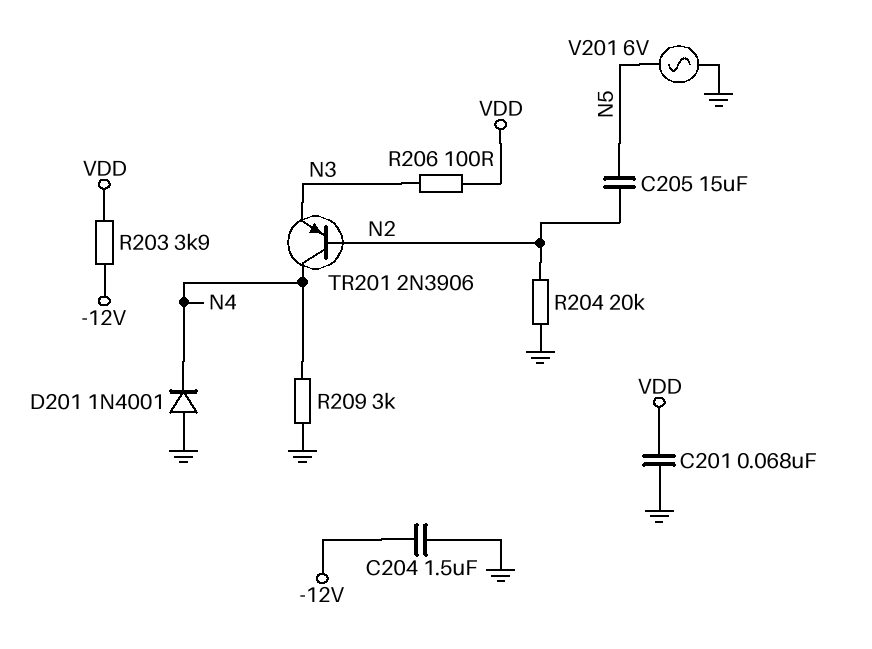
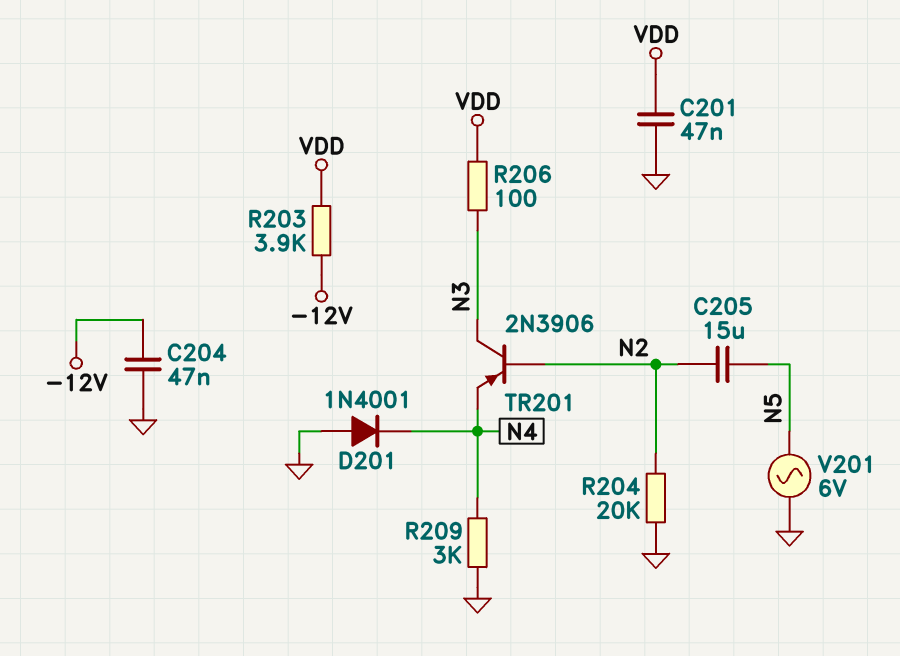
C201: 68nF (GND, VDD) -> 47nF (GND, VDD)
C204: 1.5uF (-12V, GND) -> 47nF (-12V, GND)
TR201: PNP 2N3906 (B N2, C N4, E N3) -> PNP 2N3906 (B N2, C N3, E N4)

